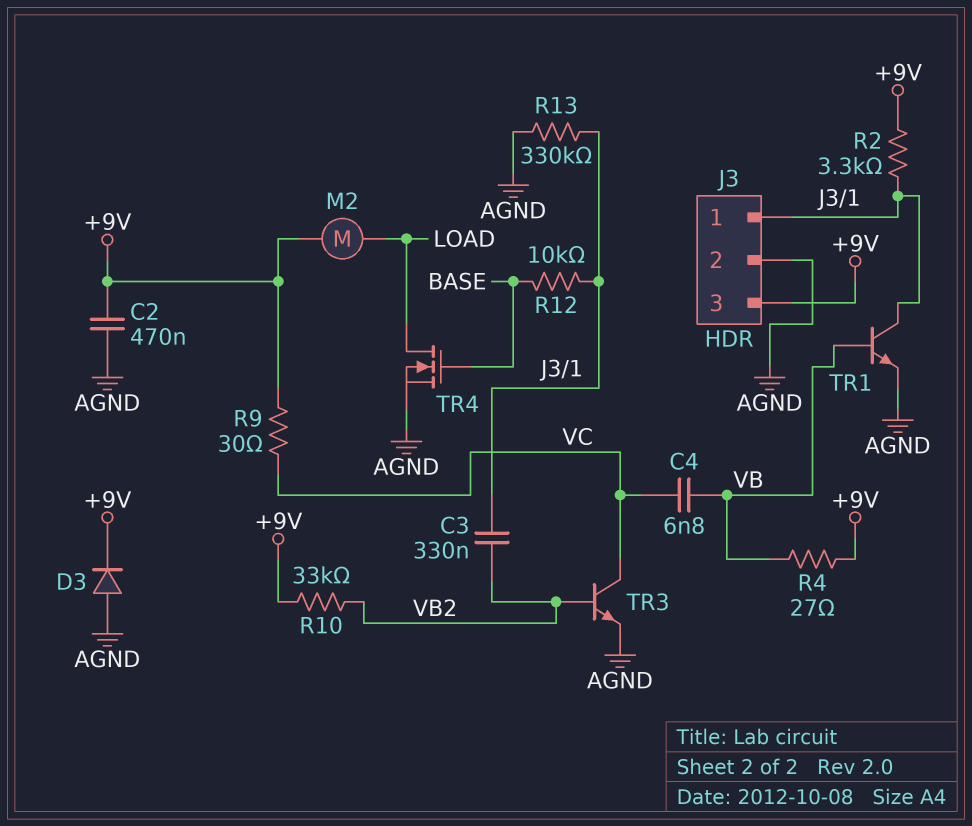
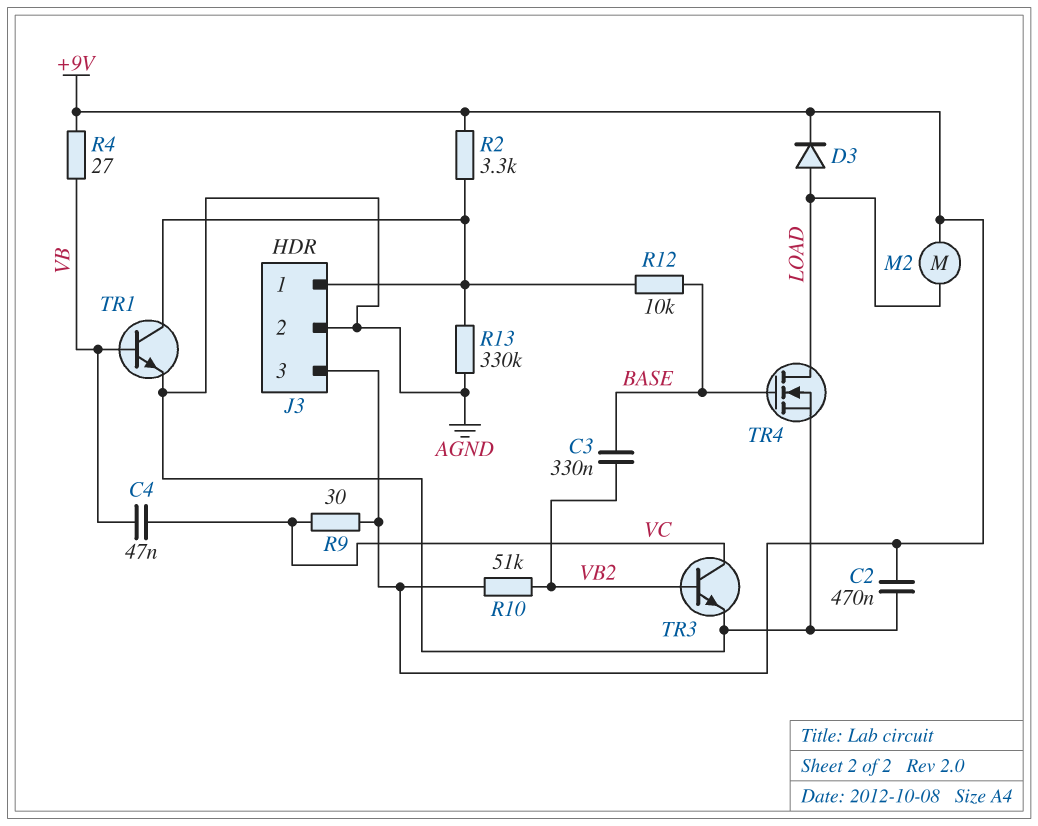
C3: 330nF (J3/1, VB2) -> 330nF (BASE, VB2)
C4: 6.8nF (VB, VC) -> 47nF (VB, VC)
D3: diode (A AGND, K +9V) -> diode (A LOAD, K +9V)
R10: 33k (+9V, VB2) -> 51k (+9V, VB2)

